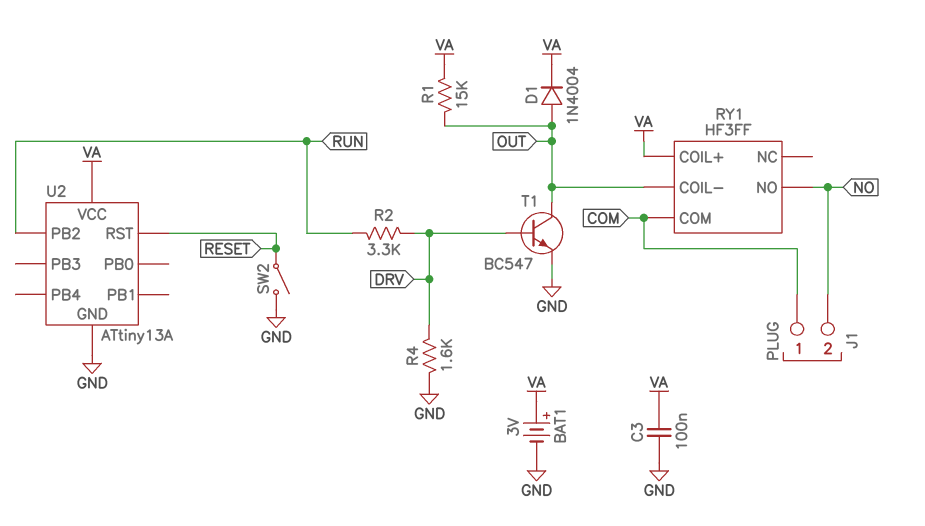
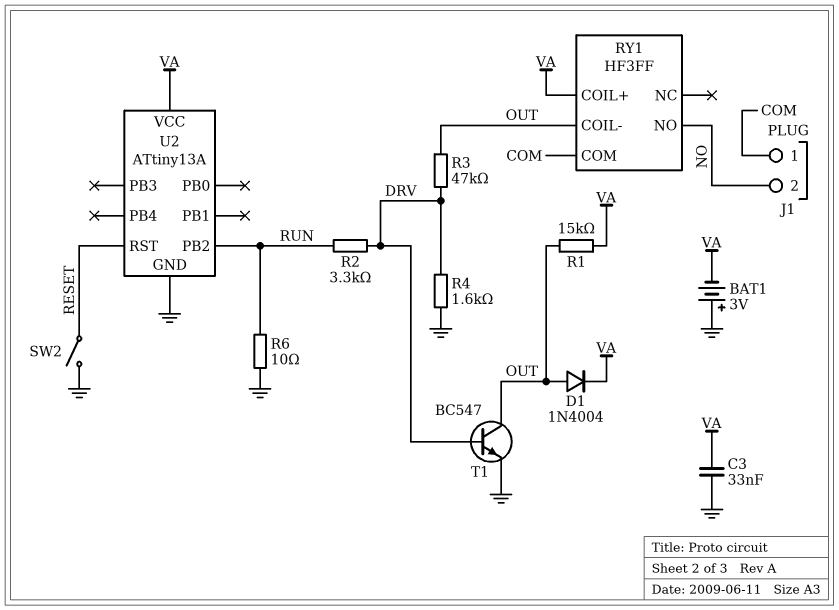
BAT1: 3V (plus VA, minus GND) -> 3V (plus GND, minus VA)
C3: 100nF (GND, VA) -> 33nF (GND, VA)
R3: none -> 47k (DRV, OUT)
R6: none -> 10 (GND, RUN)

